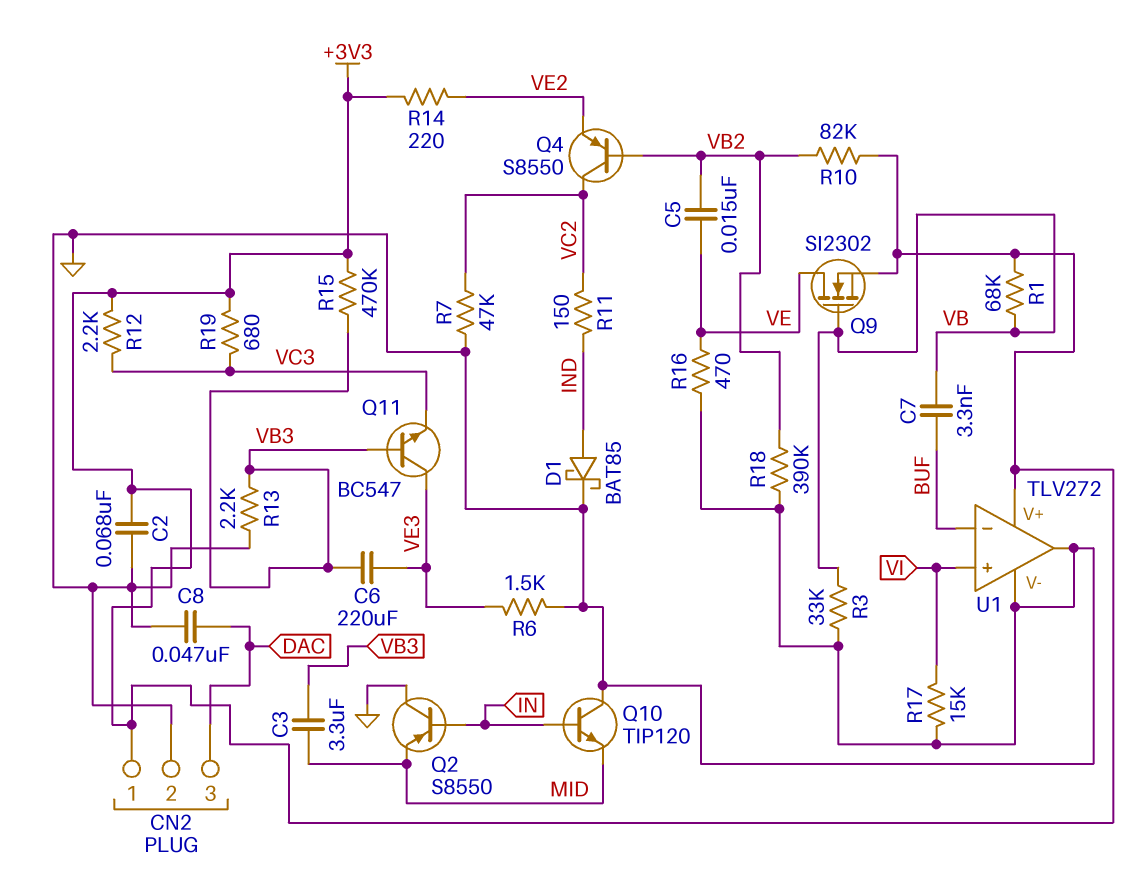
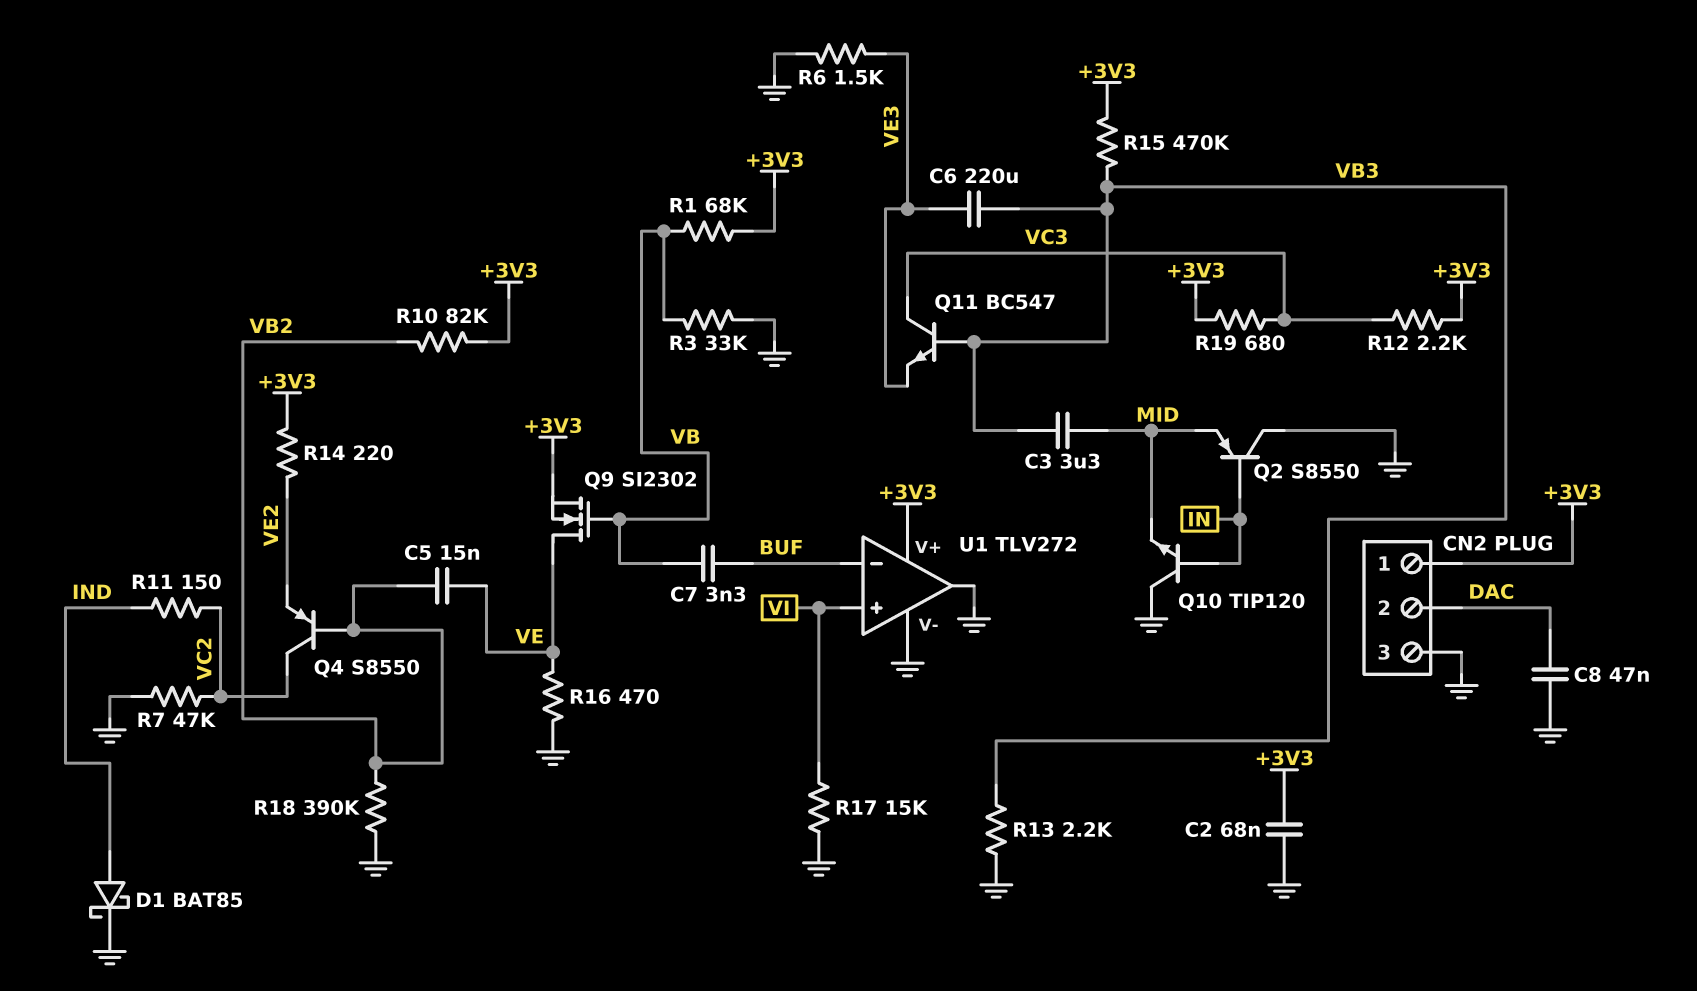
CN2 pin 2: GND -> DAC
CN2 pin 3: DAC -> GND
Q11: NPN BC547 (B VB3, C VE3, E VC3) -> NPN BC547 (B VB3, C VC3, E VE3)

